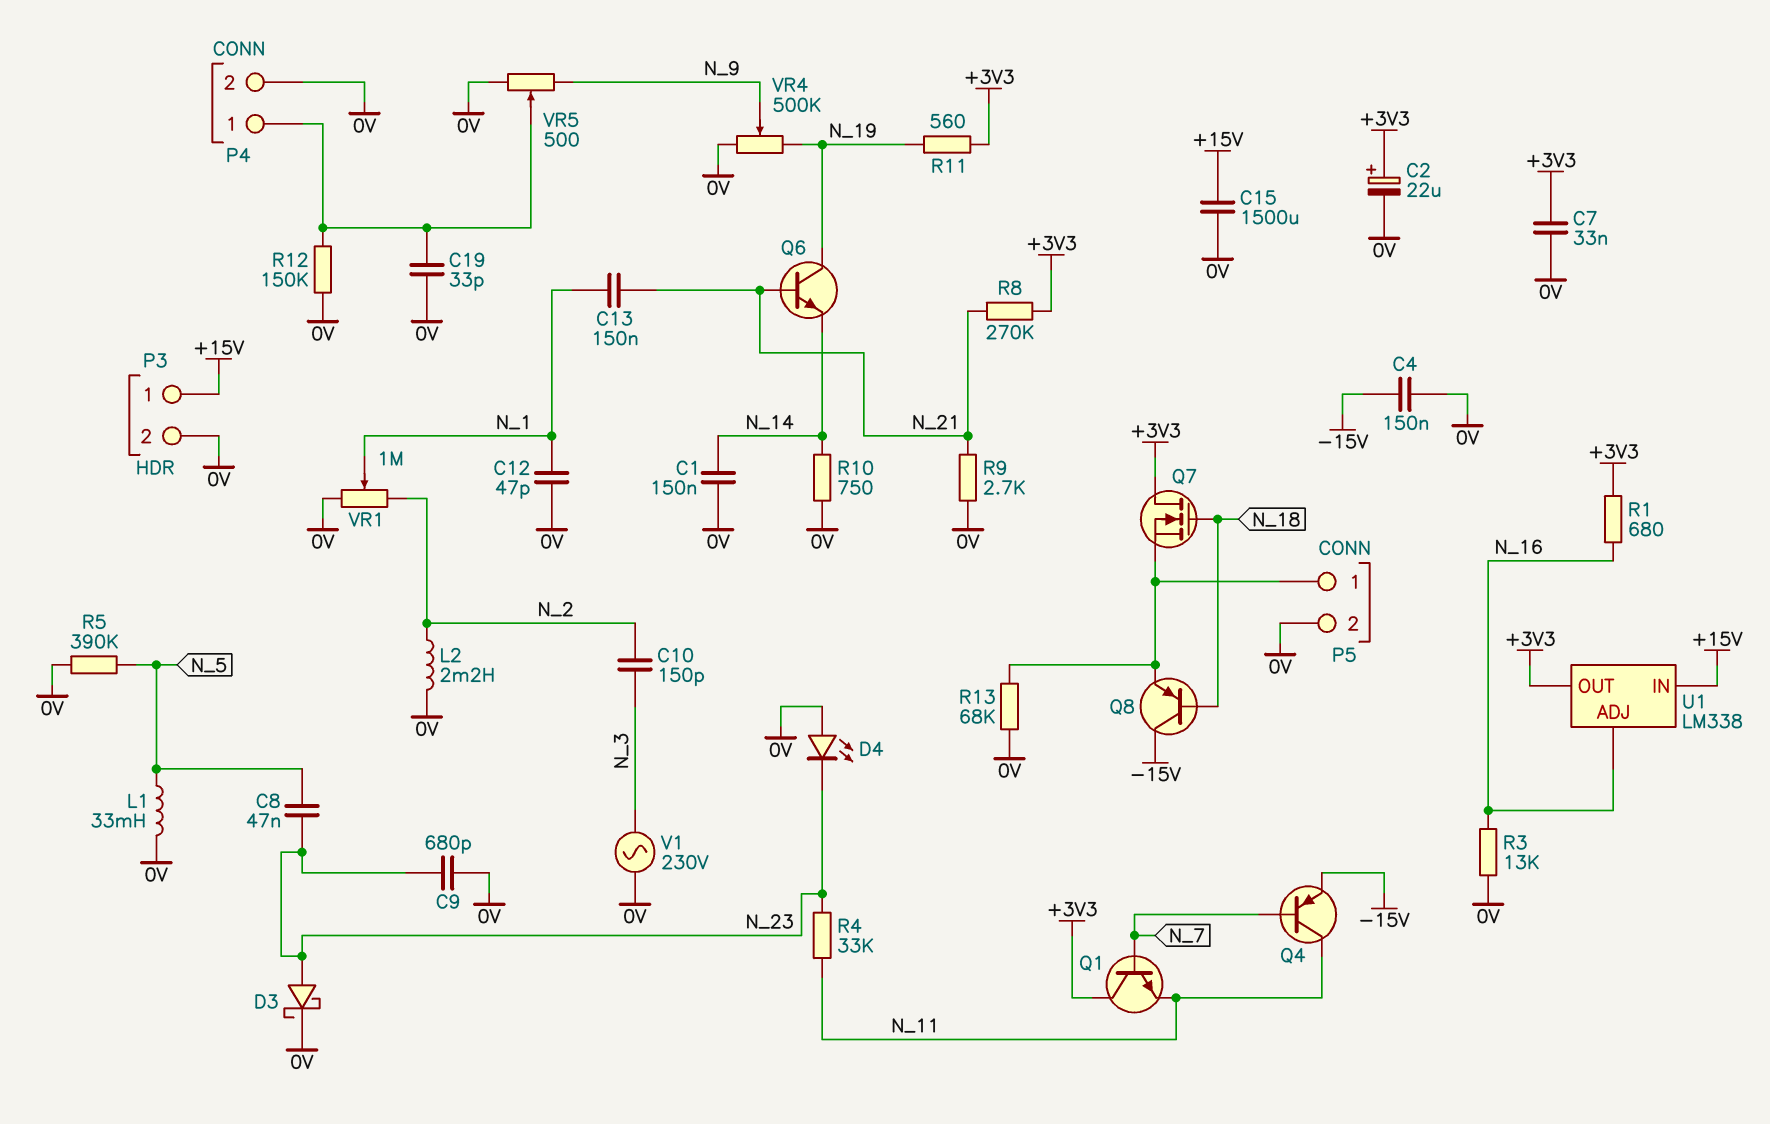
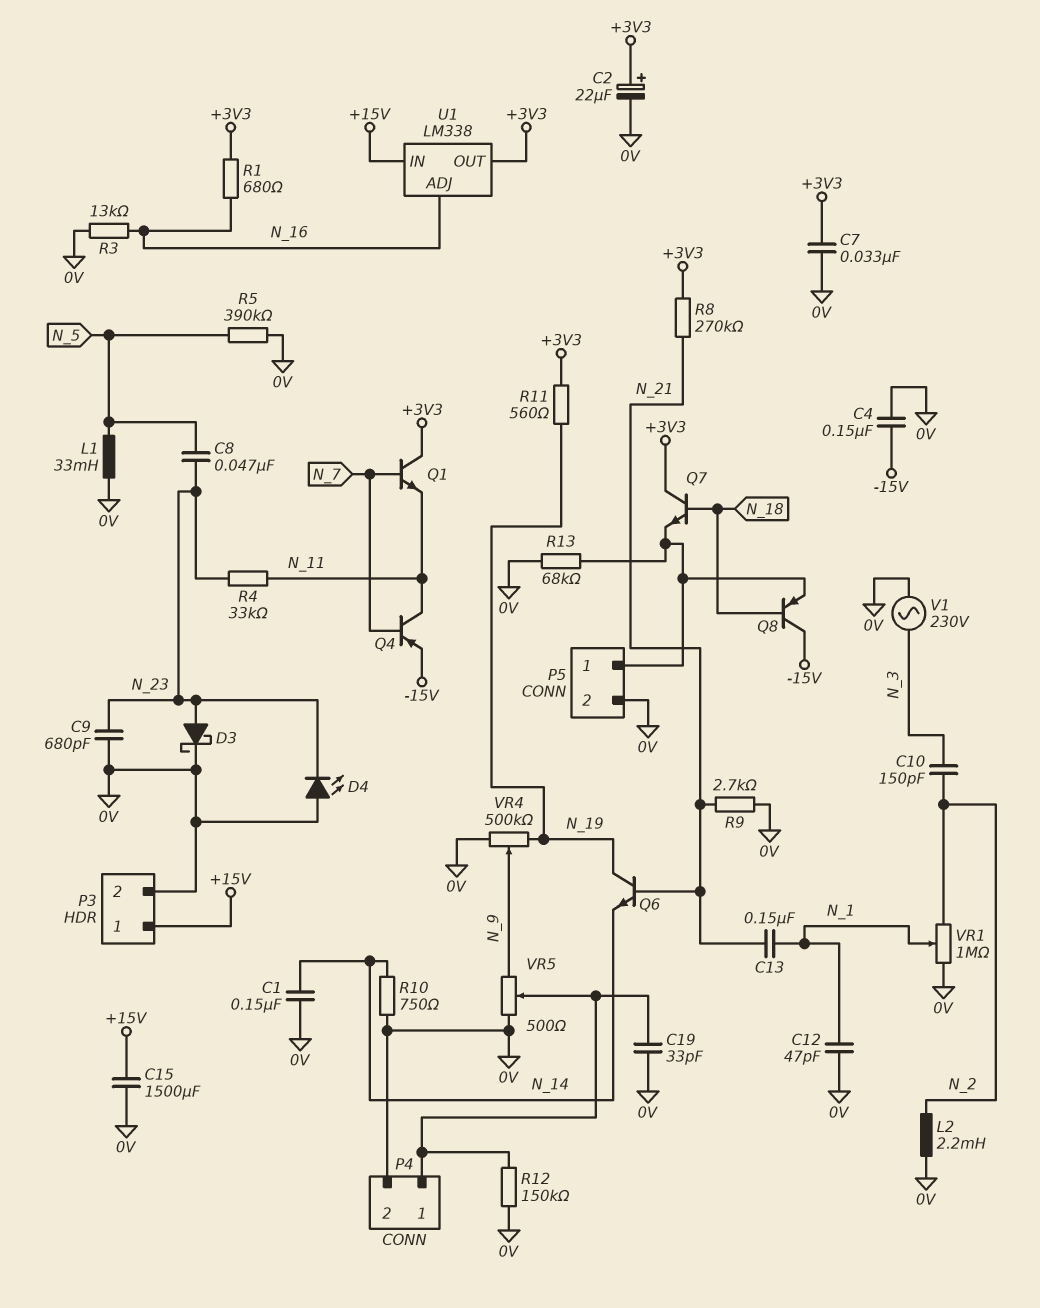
Q7: NMOS (G N_18, D +3V3, S P5/1) -> NPN (B N_18, C +3V3, E P5/1)

